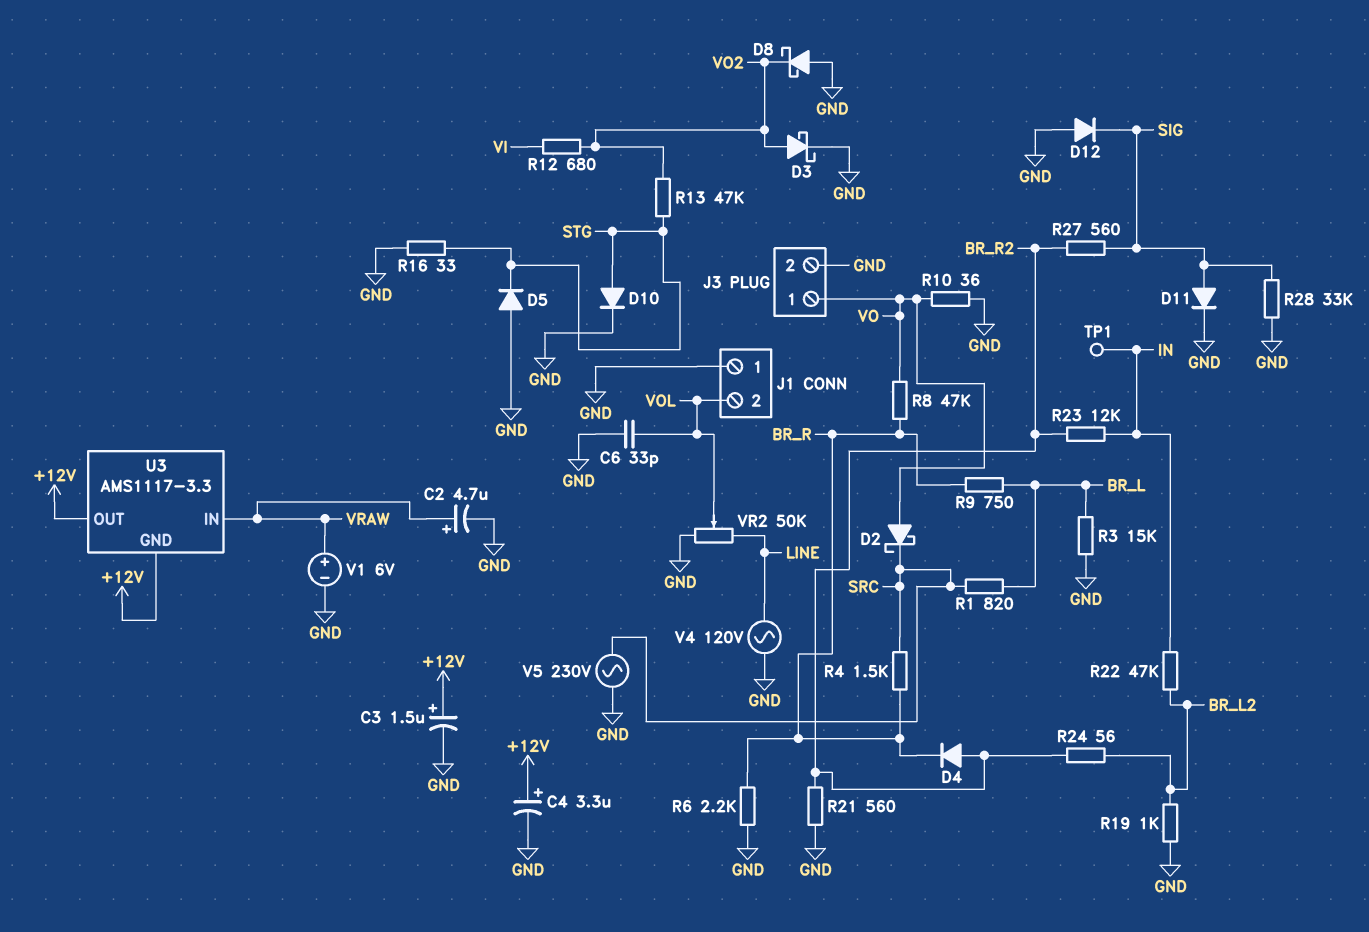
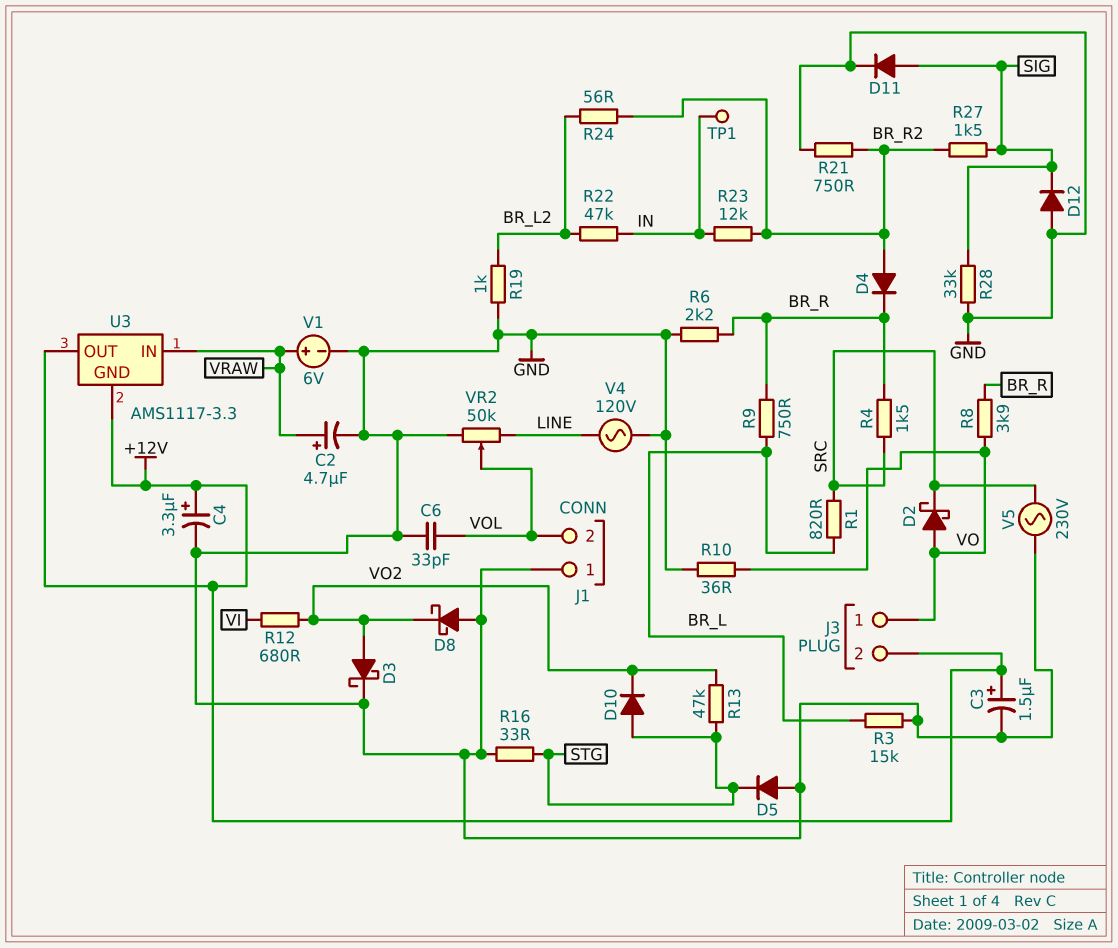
D10: diode (A STG, K GND) -> diode (A STG, K VO2)
J3 pin 2: GND -> +12V
R8: 47k (BR_R, VO) -> 3.9k (BR_R, VO)
R21: 560 (BR_R2, GND) -> 750 (BR_R2, GND)
R27: 560 (BR_R2, SIG) -> 1.5k (BR_R2, SIG)

